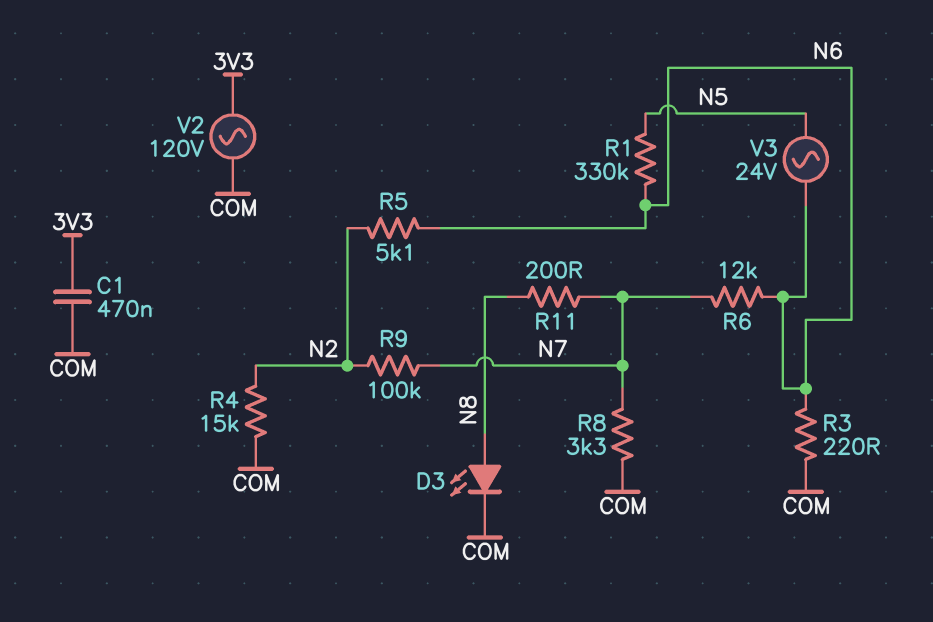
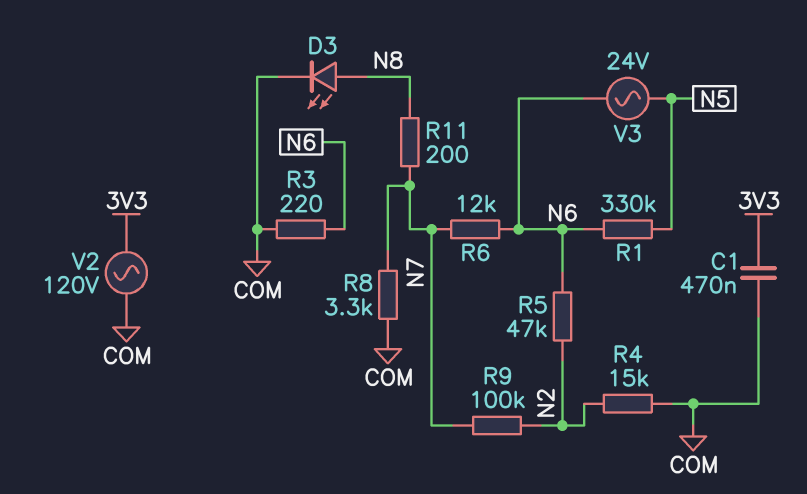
R5: 5.1k (N2, N6) -> 47k (N2, N6)

